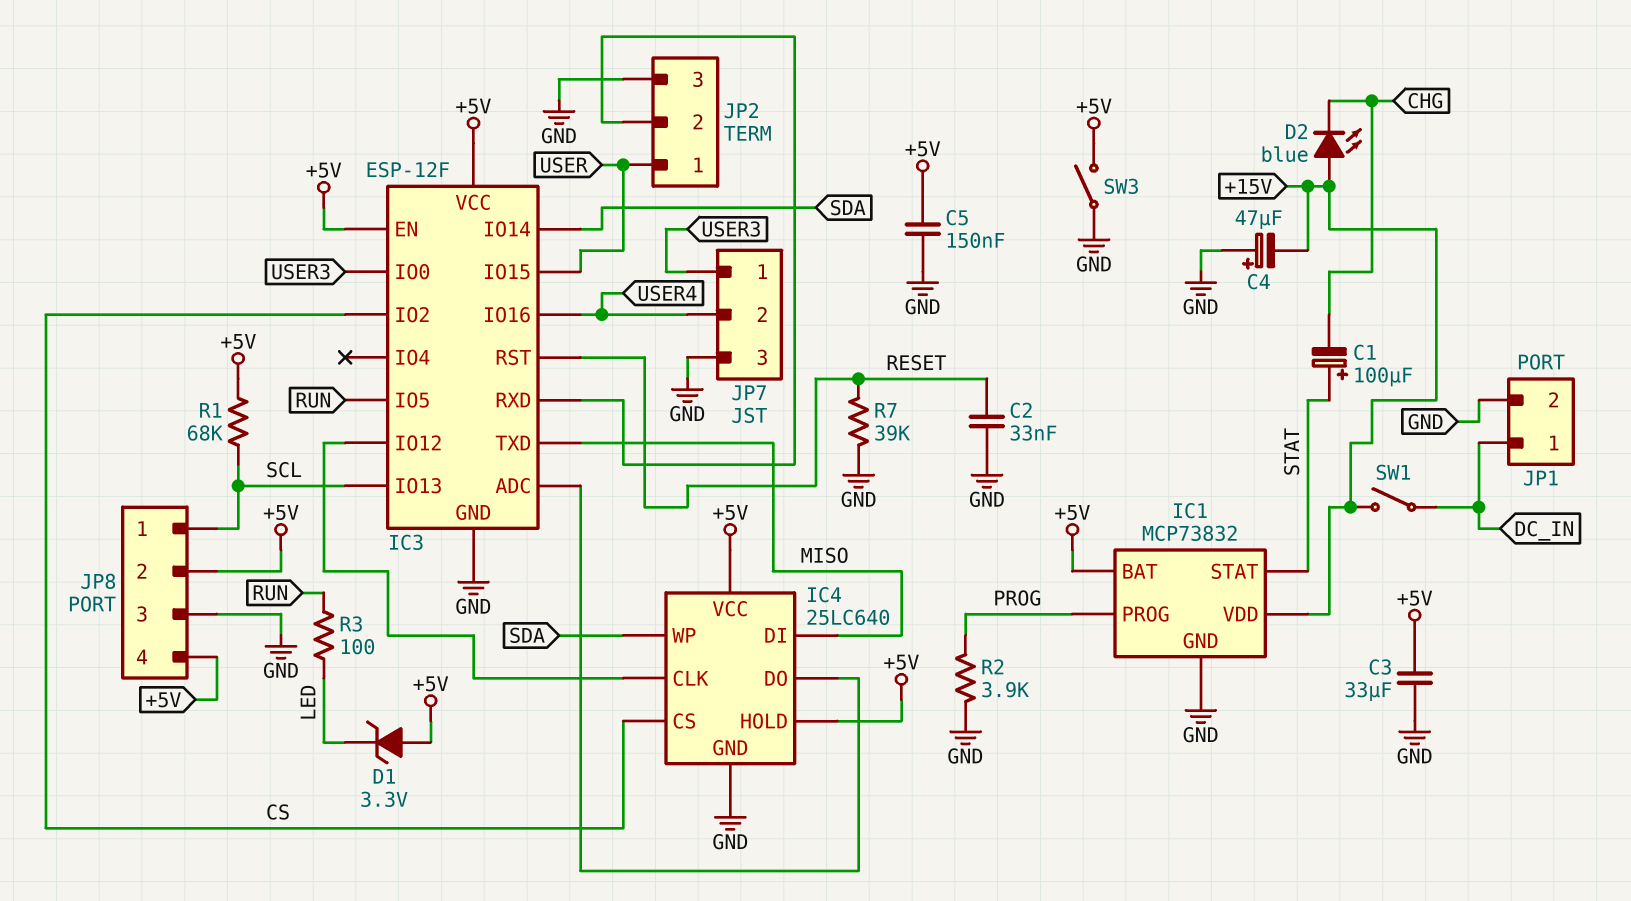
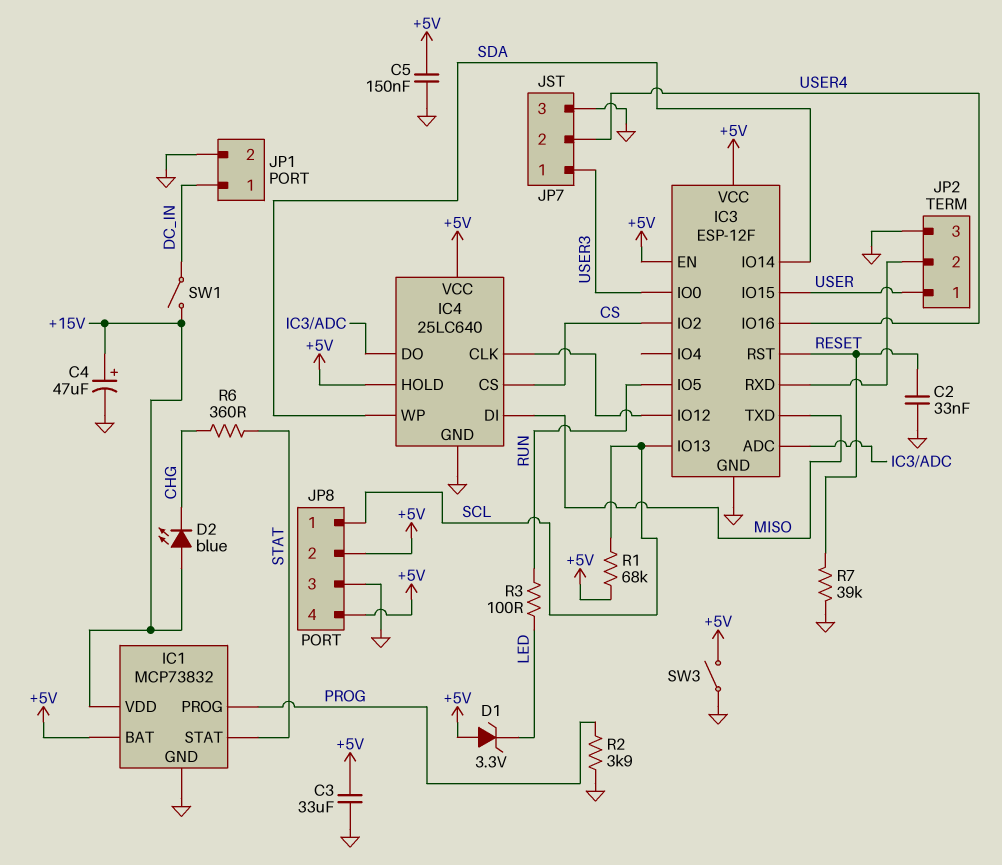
C1: 100uF (plus STAT, minus CHG) -> none
C4: 47uF (plus GND, minus +15V) -> 47uF (plus +15V, minus GND)
R6: none -> 360 (CHG, STAT)

